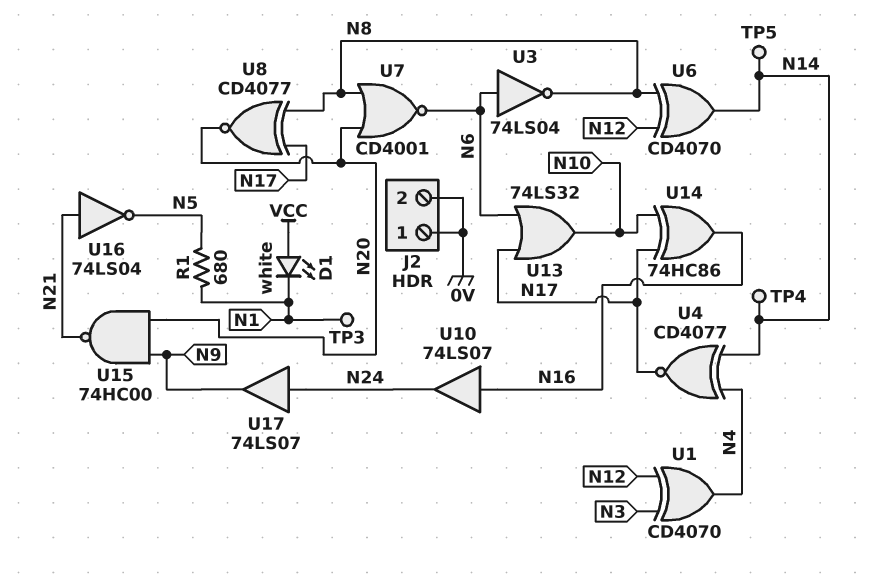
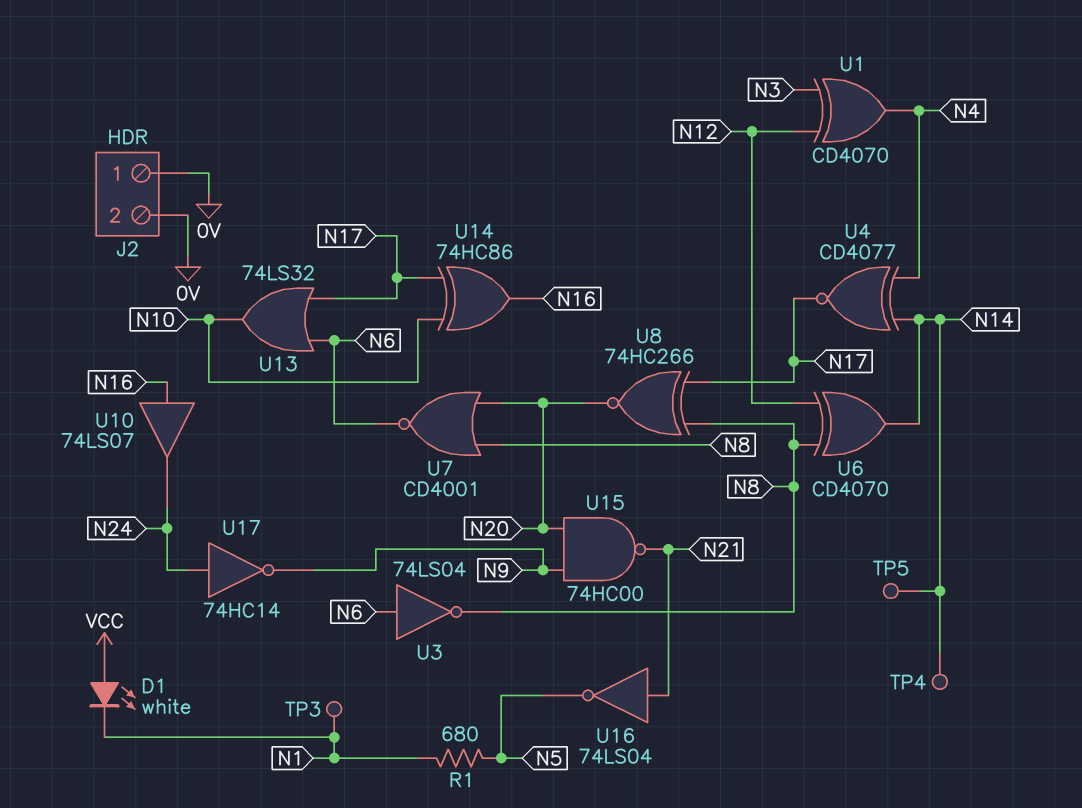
U8: XNOR CD4077 (in N8, in N17, out N20) -> XNOR 74HC266 (in N8, in N17, out N20)
U17: buffer 74LS07 (in N24, out N9) -> NOT 74HC14 (in N24, out N9)

